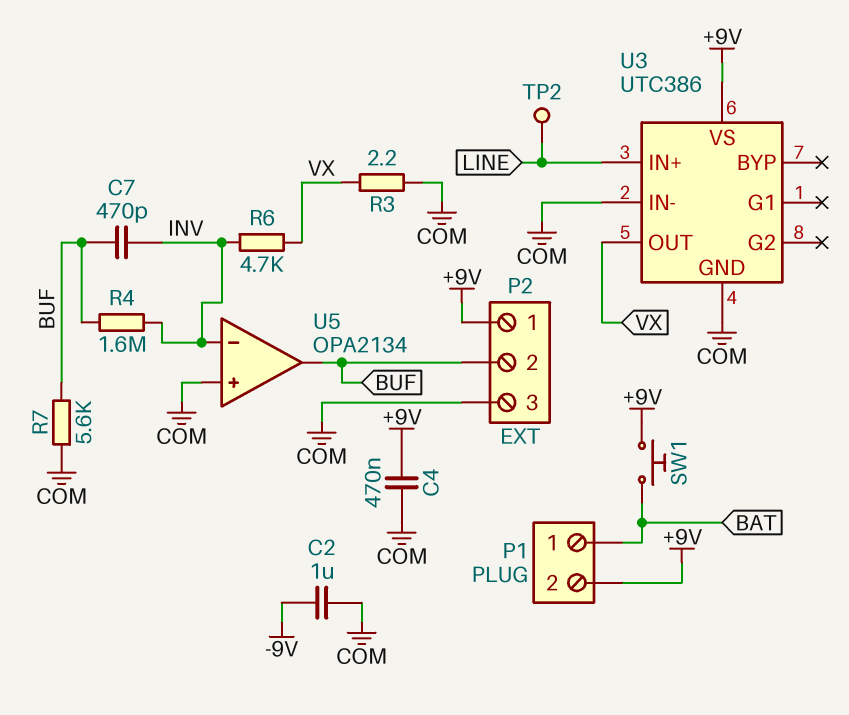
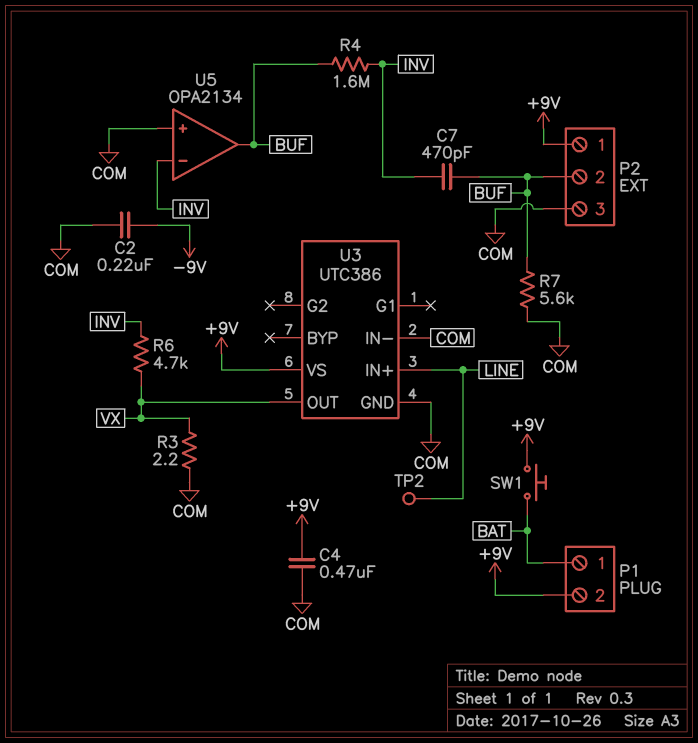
C2: 1uF (-9V, COM) -> 220nF (-9V, COM)

